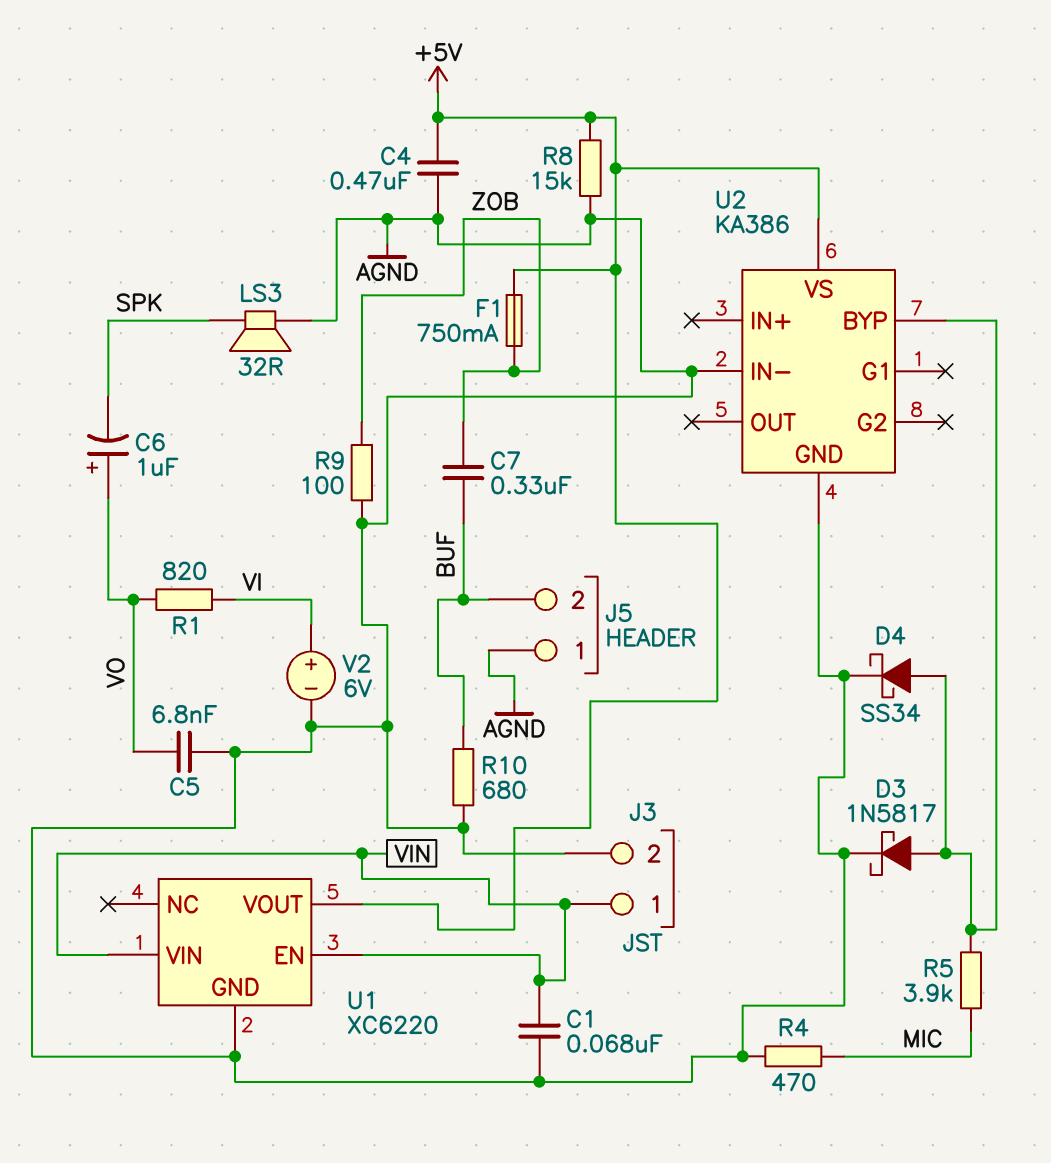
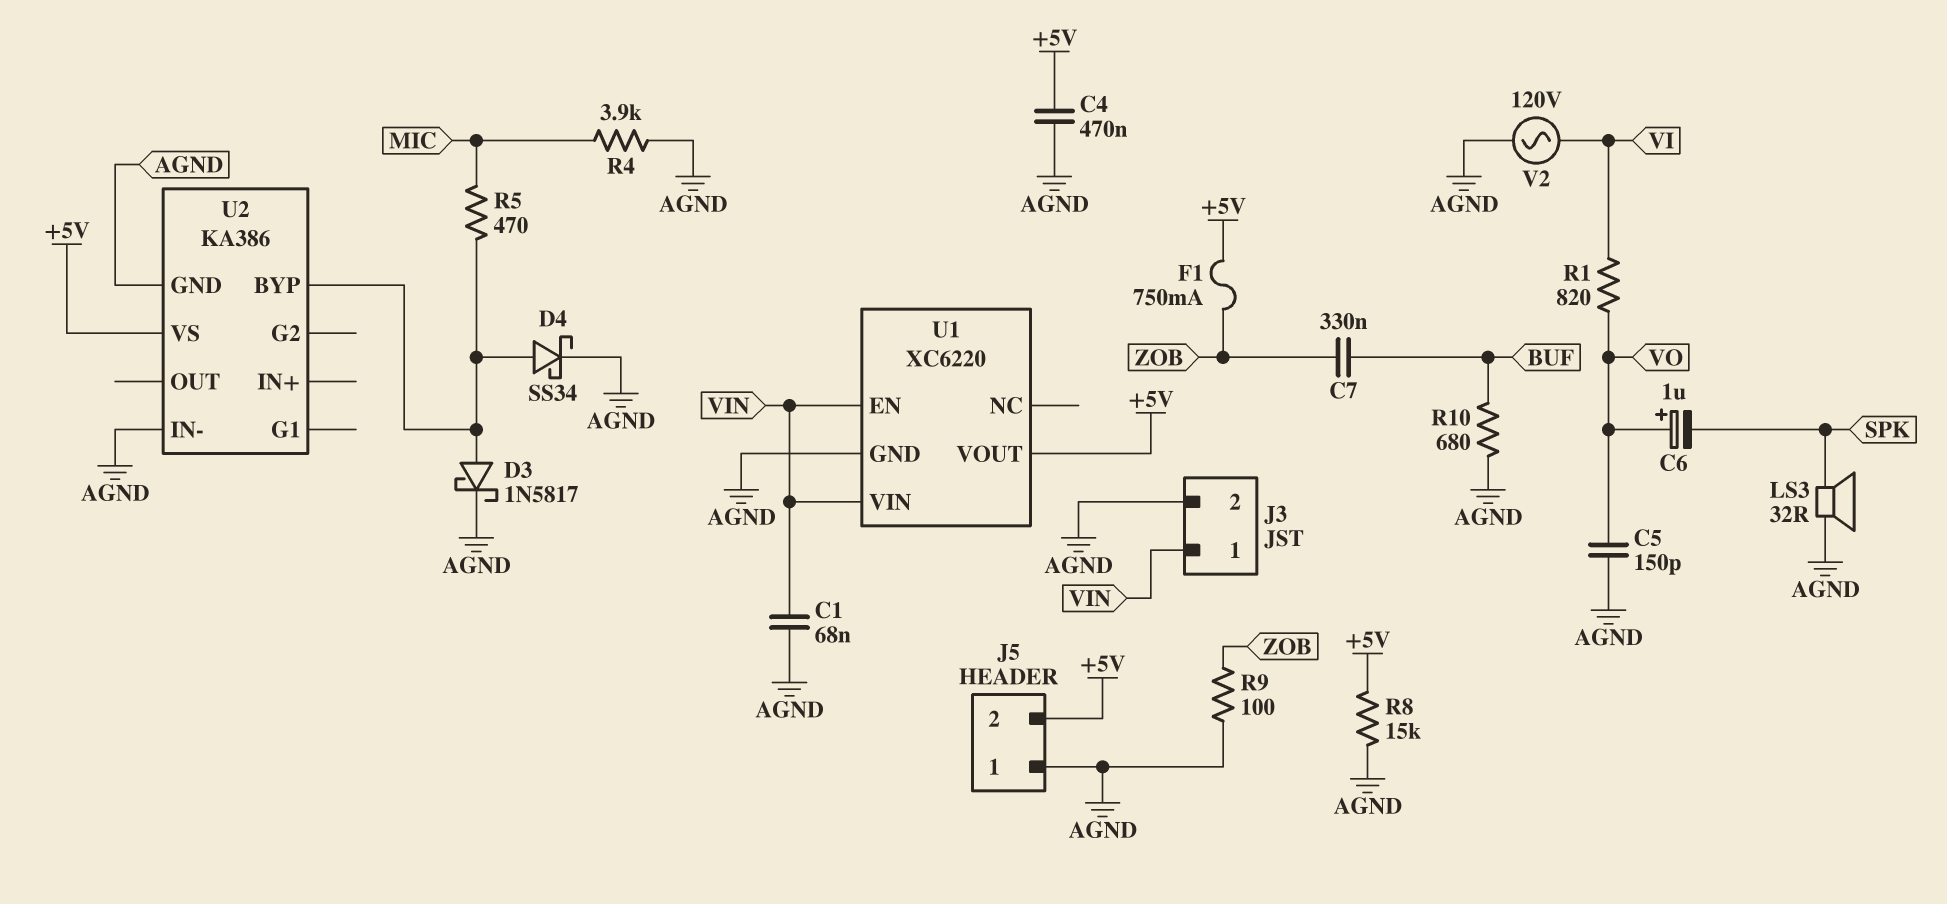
C5: 6.8nF (AGND, VO) -> 150pF (AGND, VO)
J5 pin 2: BUF -> +5V
R4: 470 (AGND, MIC) -> 3.9k (AGND, MIC)
R5: 3.9k (MIC, U2/BYP) -> 470 (MIC, U2/BYP)
V2: 6V (plus VI, minus AGND) -> AC 120V (AGND, VI)

